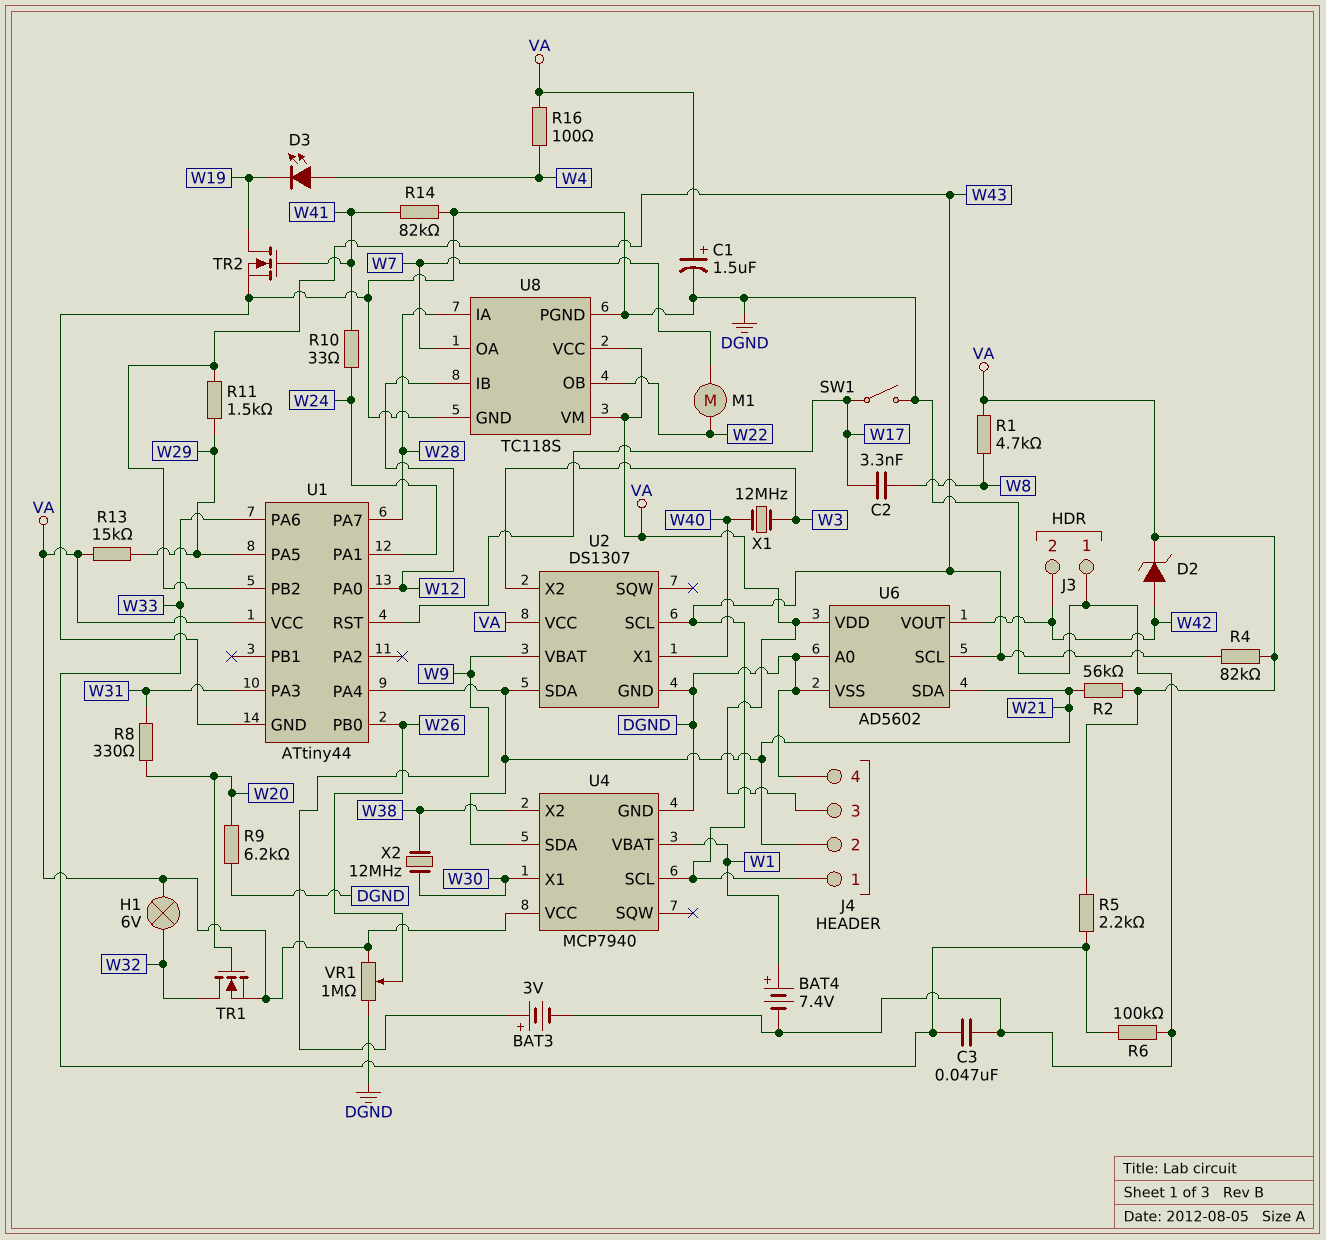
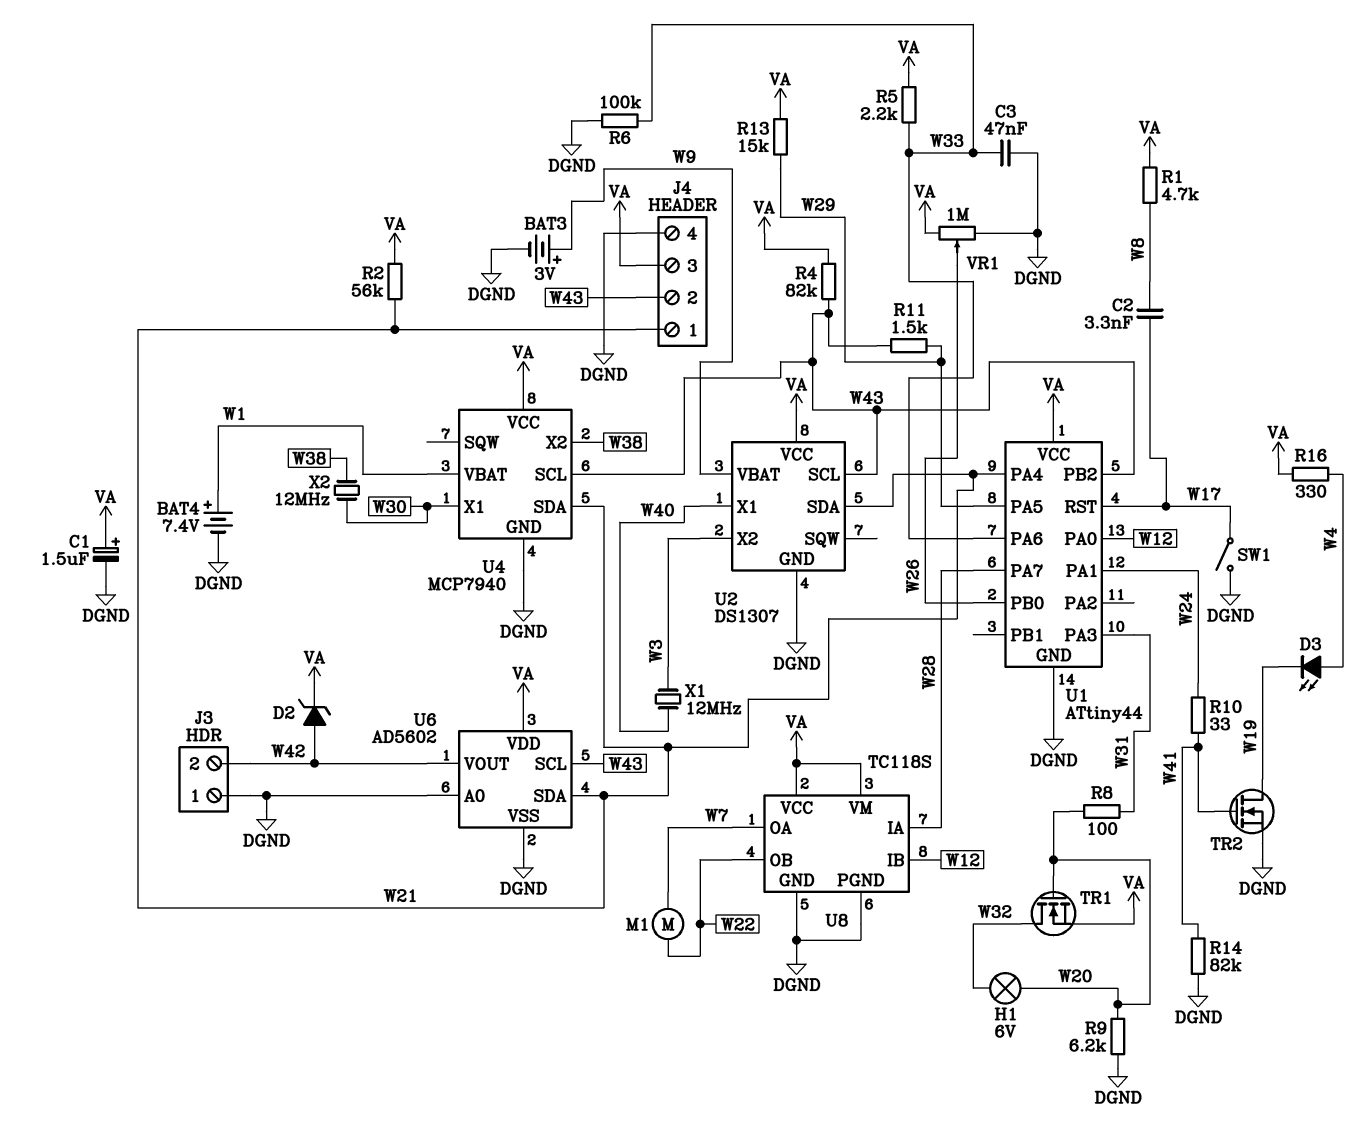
H1: lamp 6V (VA, W32) -> lamp 6V (W20, W32)
J4 pin 1: W43 -> W21
J4 pin 2: W21 -> W43
R8: 330 (W20, W31) -> 100 (W20, W31)
R16: 100 (VA, W4) -> 330 (VA, W4)

